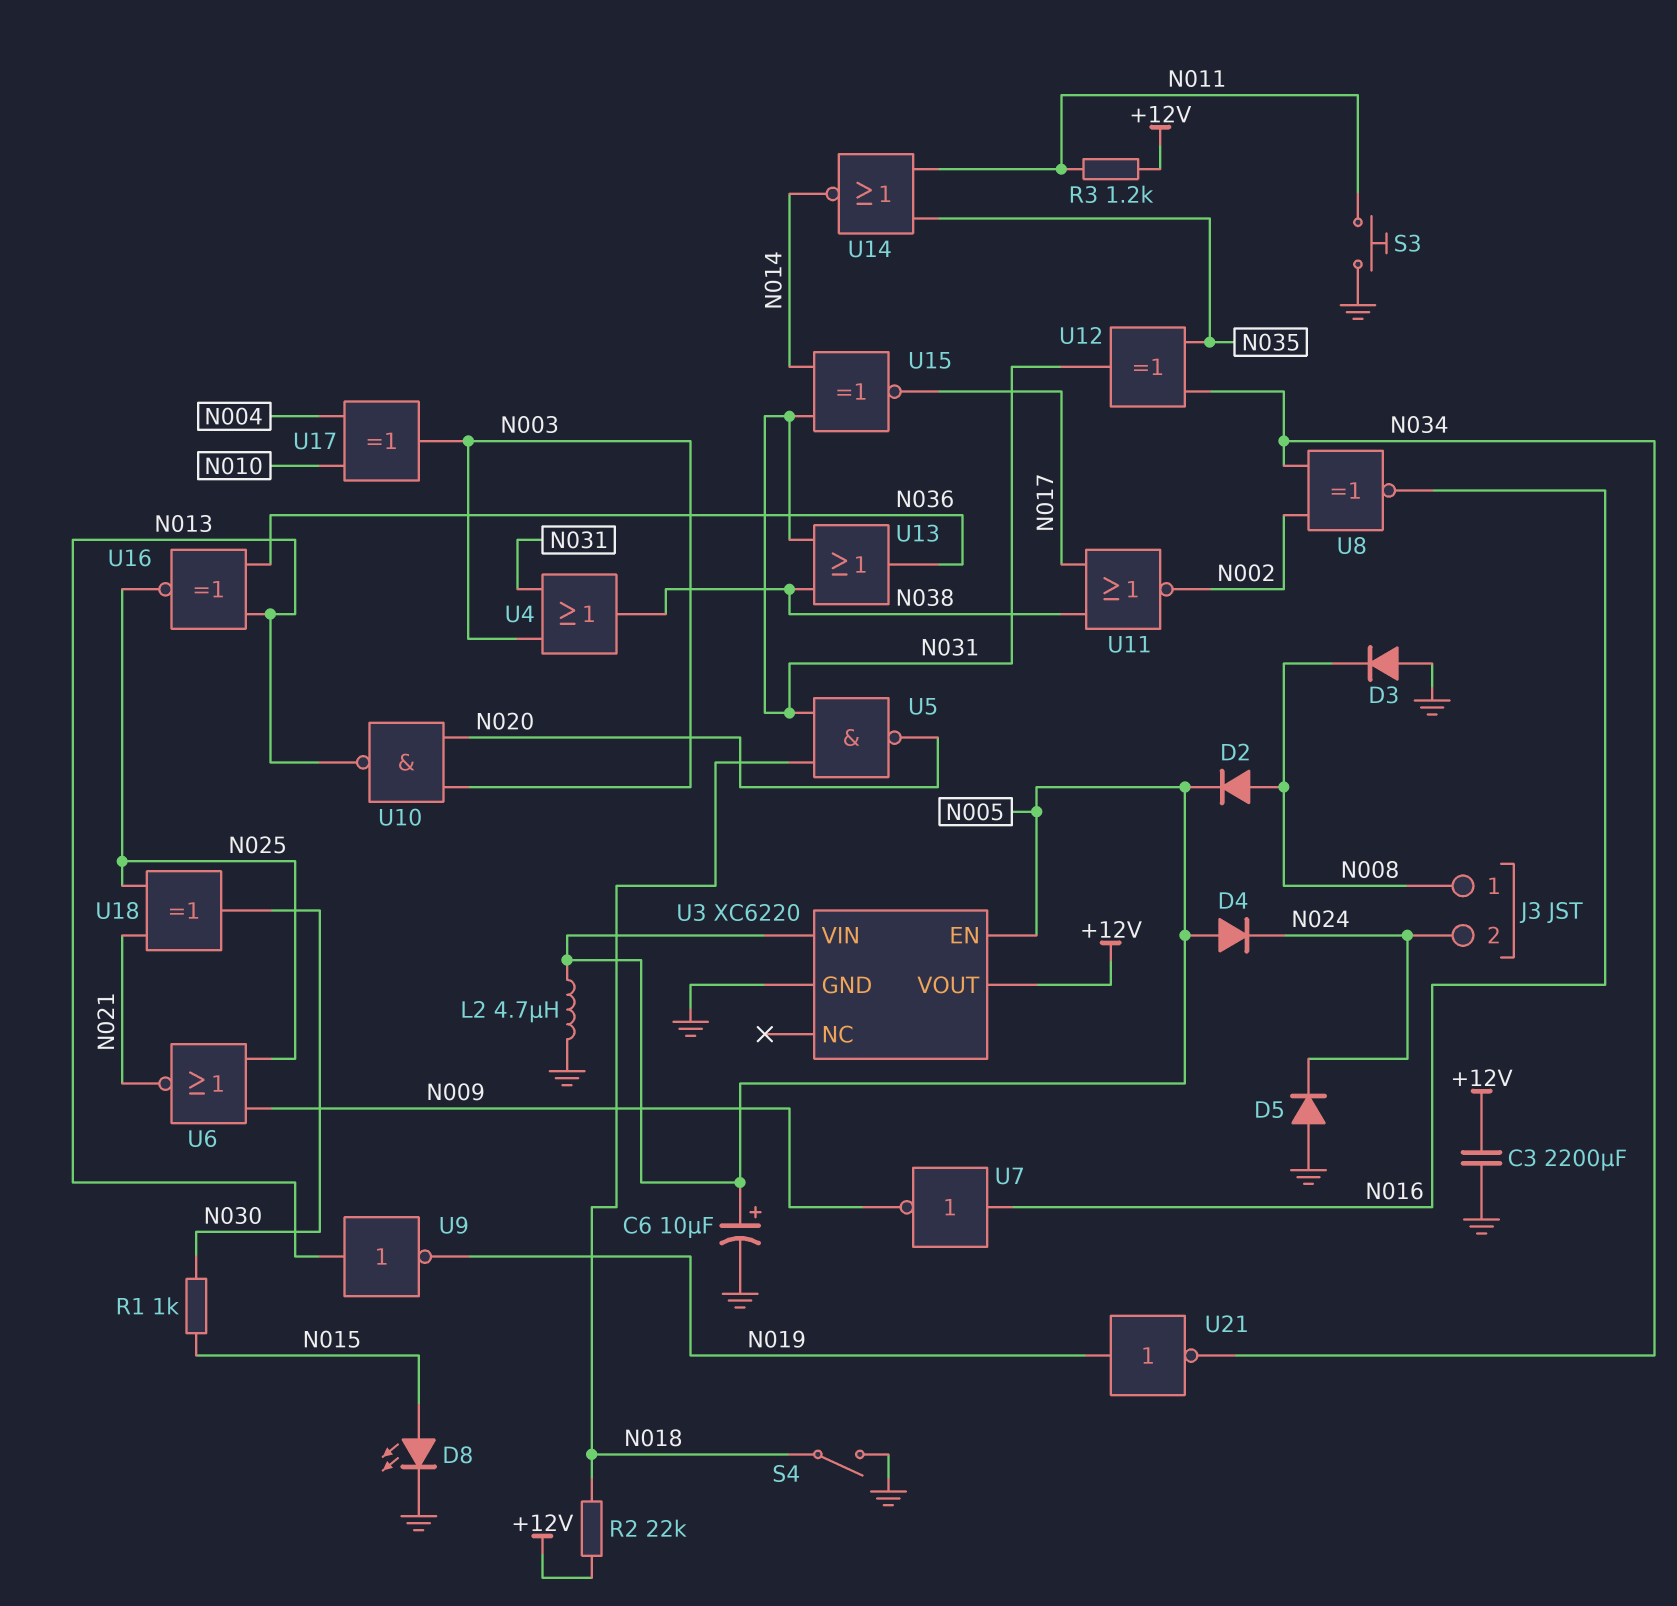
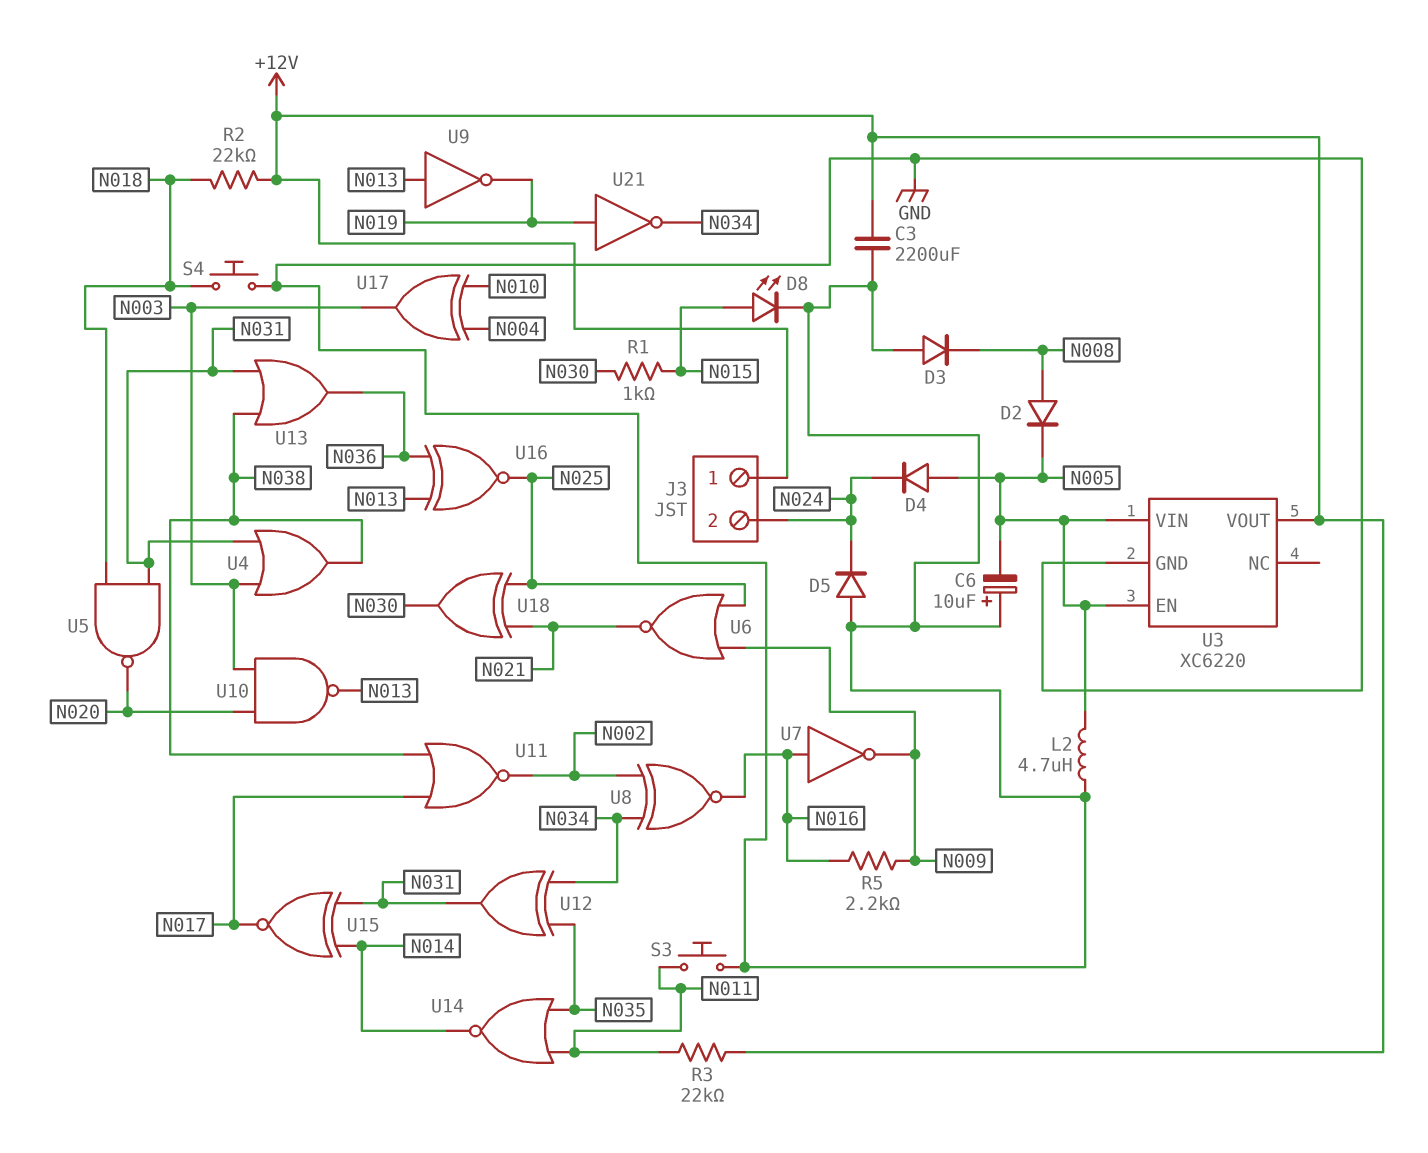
C6: 10uF (plus N005, minus GND) -> 10uF (plus GND, minus N005)
J3 pin 1: N008 -> +12V
R3: 1.2k (+12V, N011) -> 22k (+12V, N011)
R5: none -> 2.2k (N009, N016)
S4: switch (GND, N018) -> button (GND, N018)

